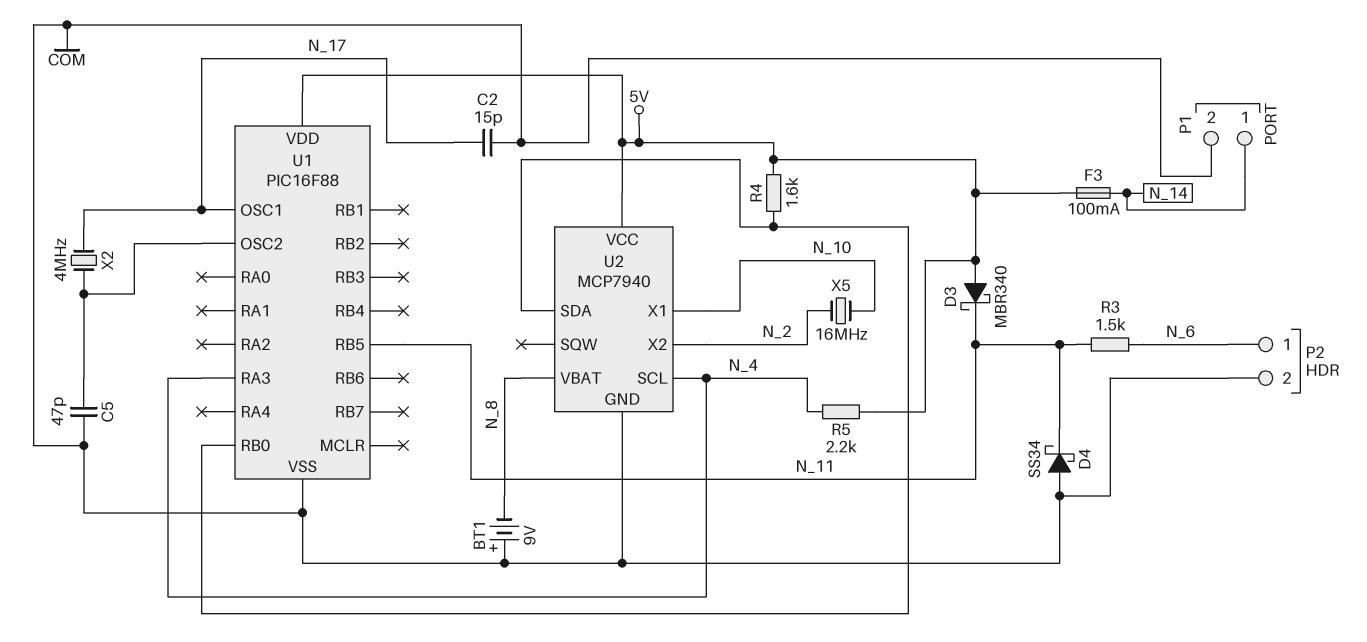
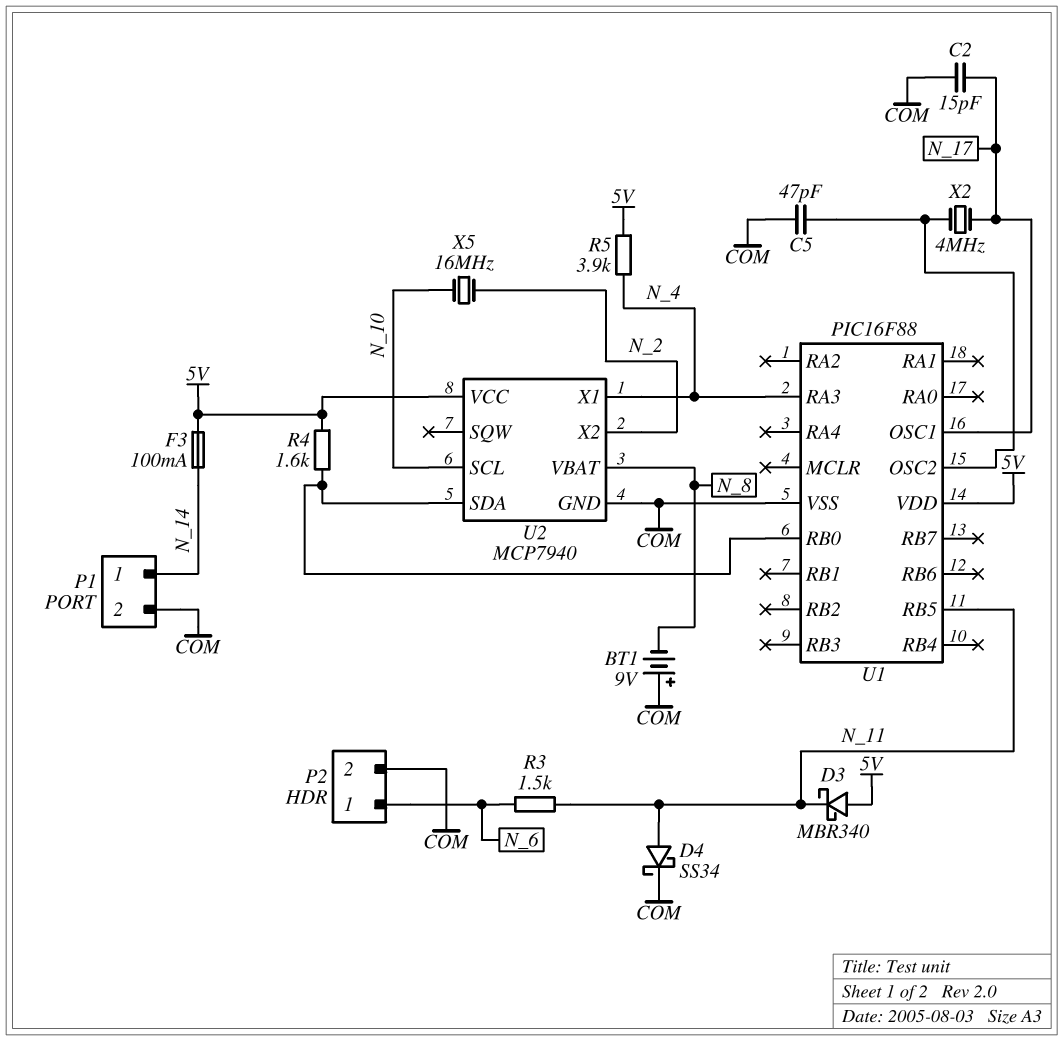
D4: schottky SS34 (A COM, K N_11) -> schottky SS34 (A N_11, K COM)
R5: 2.2k (5V, N_4) -> 3.9k (5V, N_4)
U2 pin SCL: N_4 -> N_10
U2 pin X1: N_10 -> N_4

